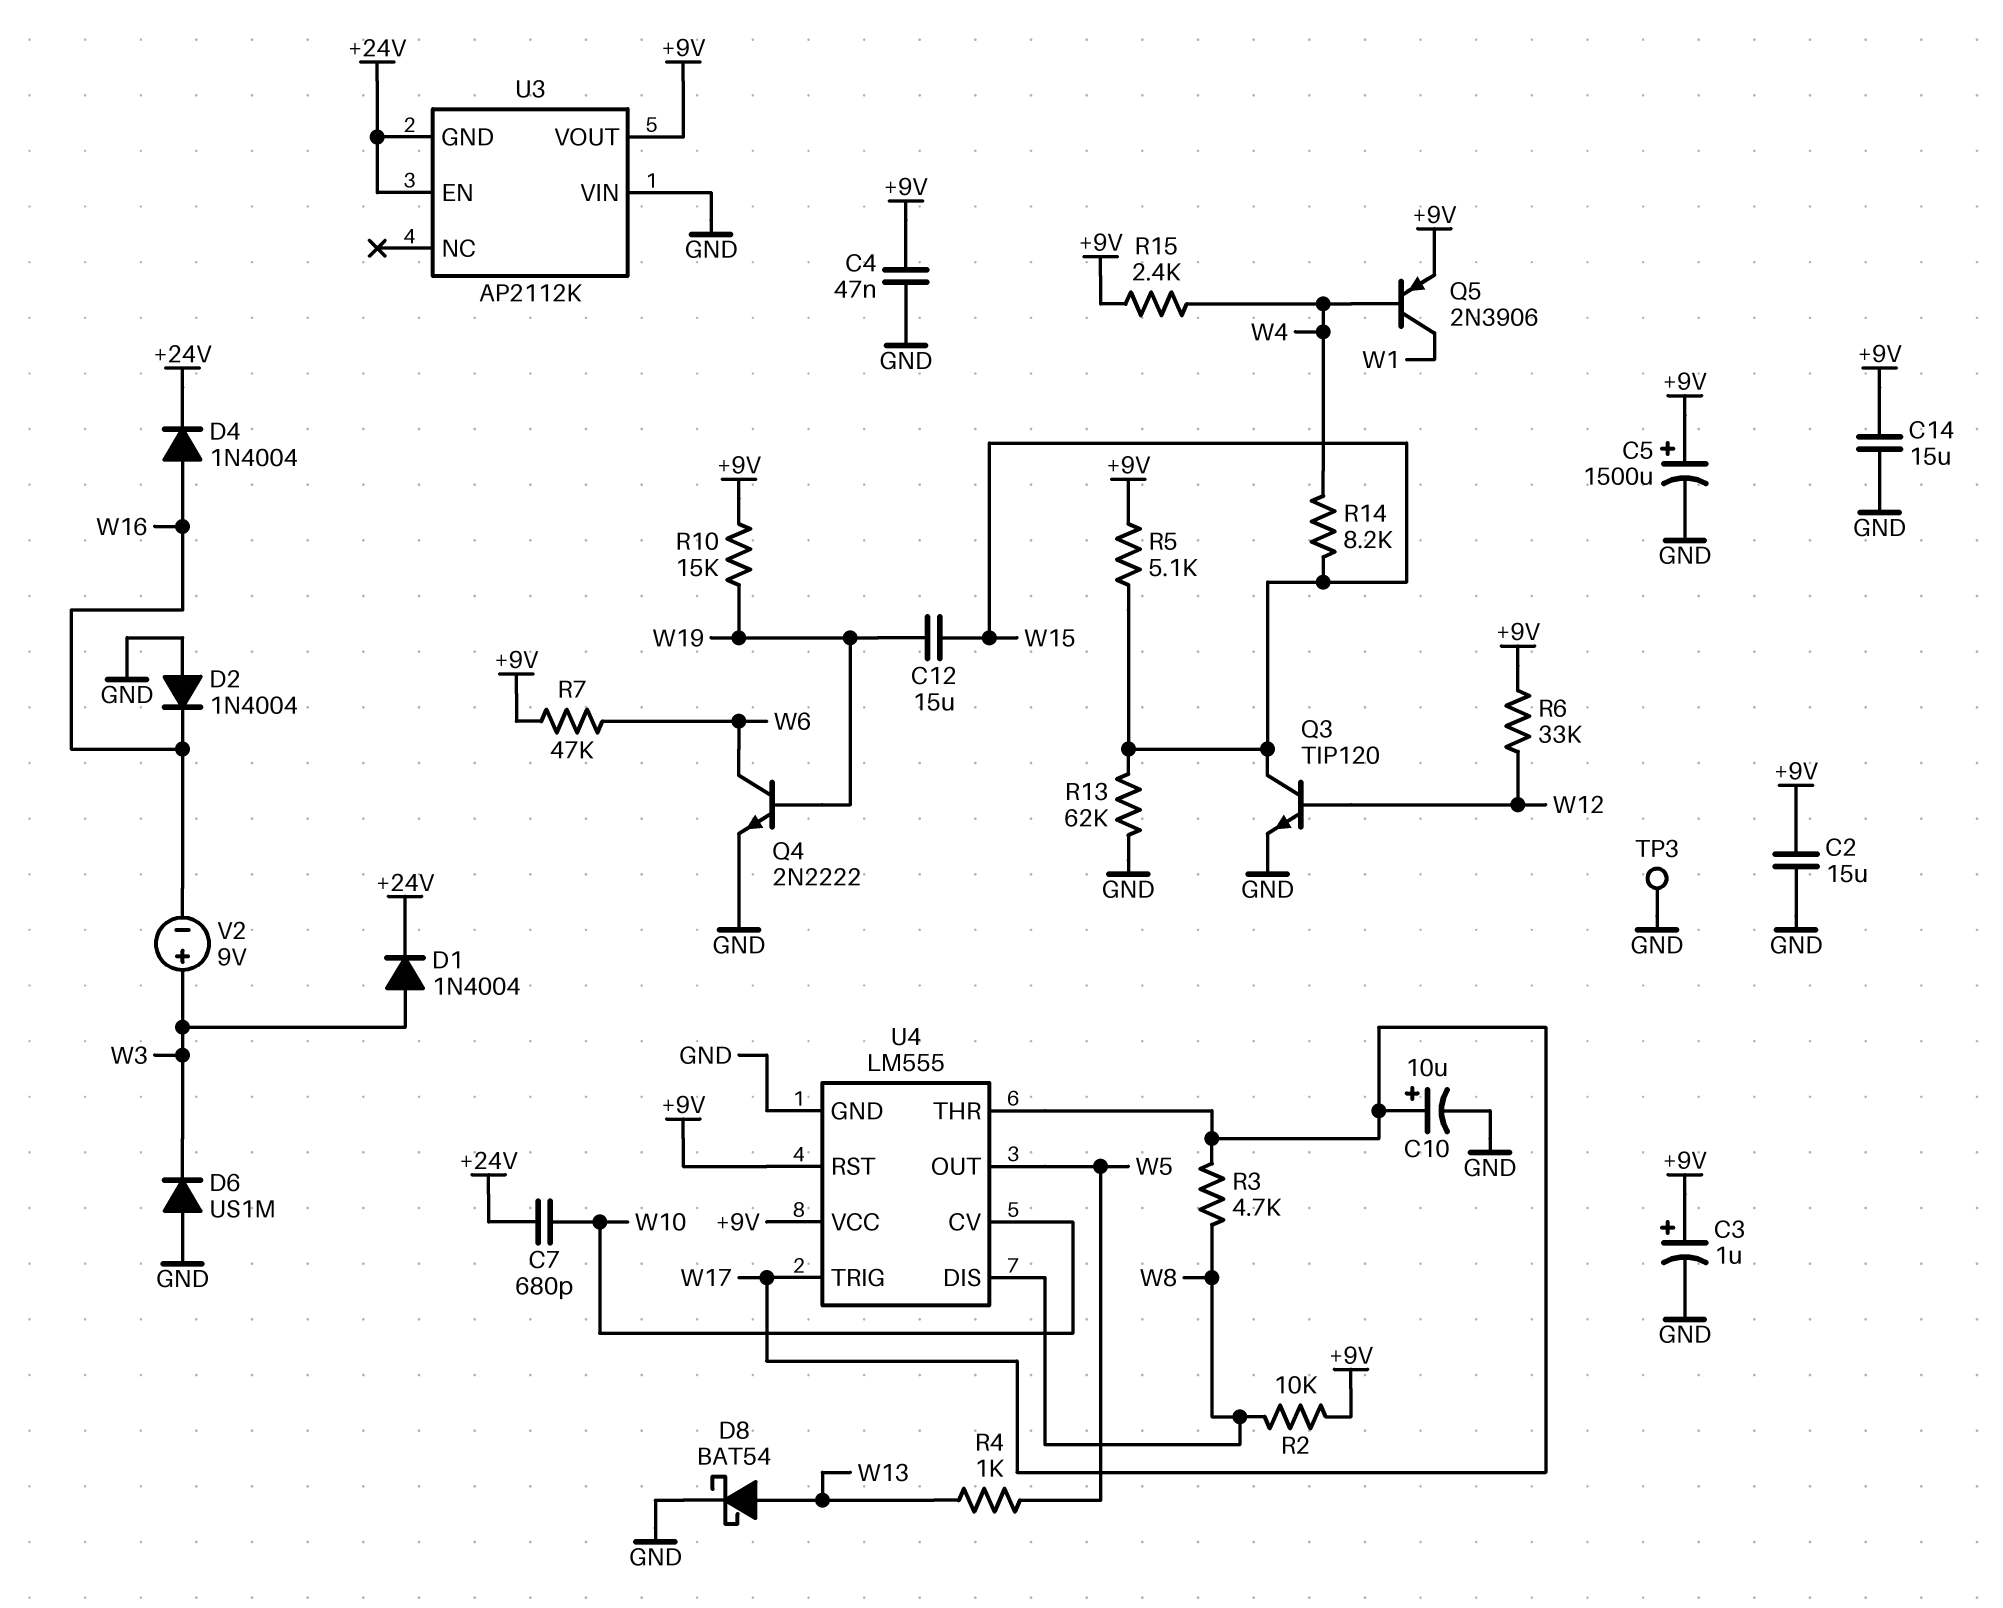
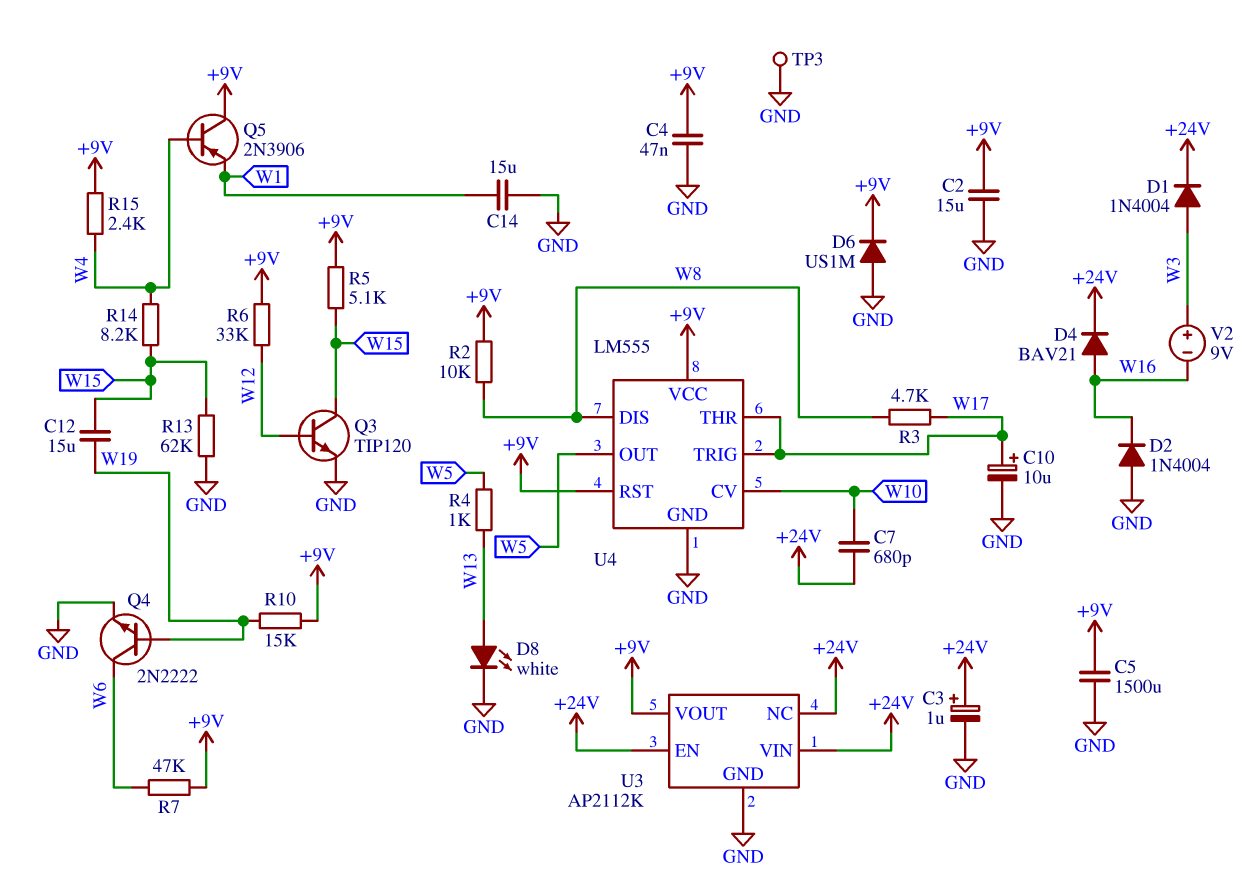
C3: 1uF (plus +9V, minus GND) -> 1uF (plus +24V, minus GND)
C5: 1500uF (plus +9V, minus GND) -> 1500uF (+9V, GND)
C14: 15uF (+9V, GND) -> 15uF (GND, W1)
D4: diode 1N4004 (A W16, K +24V) -> diode BAV21 (A W16, K +24V)
D6: diode US1M (A GND, K W3) -> diode US1M (A GND, K +9V)
D8: schottky BAT54 (A W13, K GND) -> LED white (A W13, K GND)
Q5: PNP 2N3906 (B W4, C W1, E +9V) -> PNP 2N3906 (B W4, C +9V, E W1)
U3 pin GND: +24V -> GND
U3 pin NC: none -> +24V
U3 pin VIN: GND -> +24V

